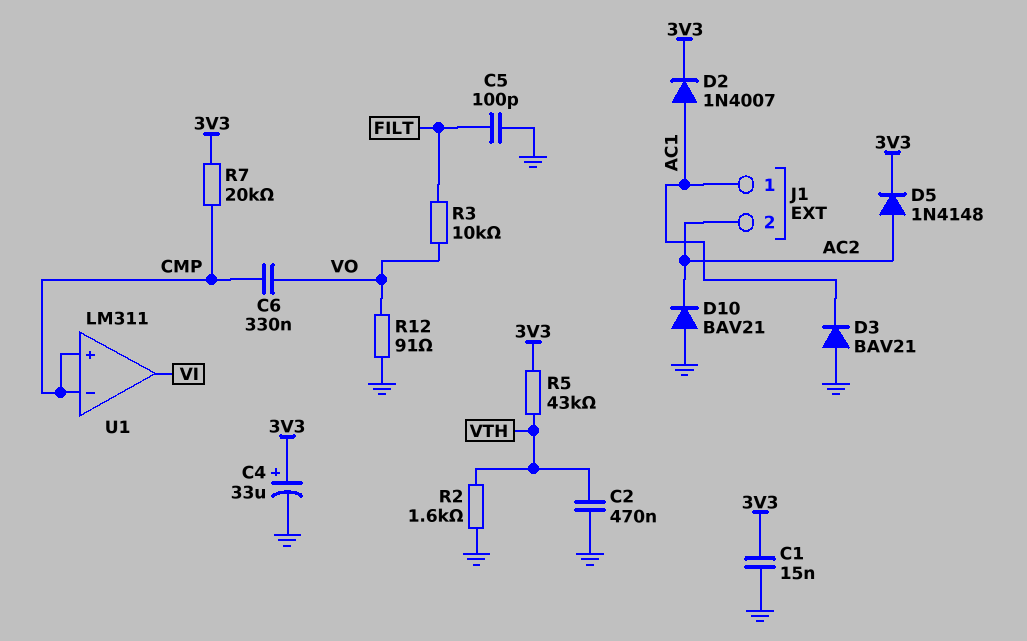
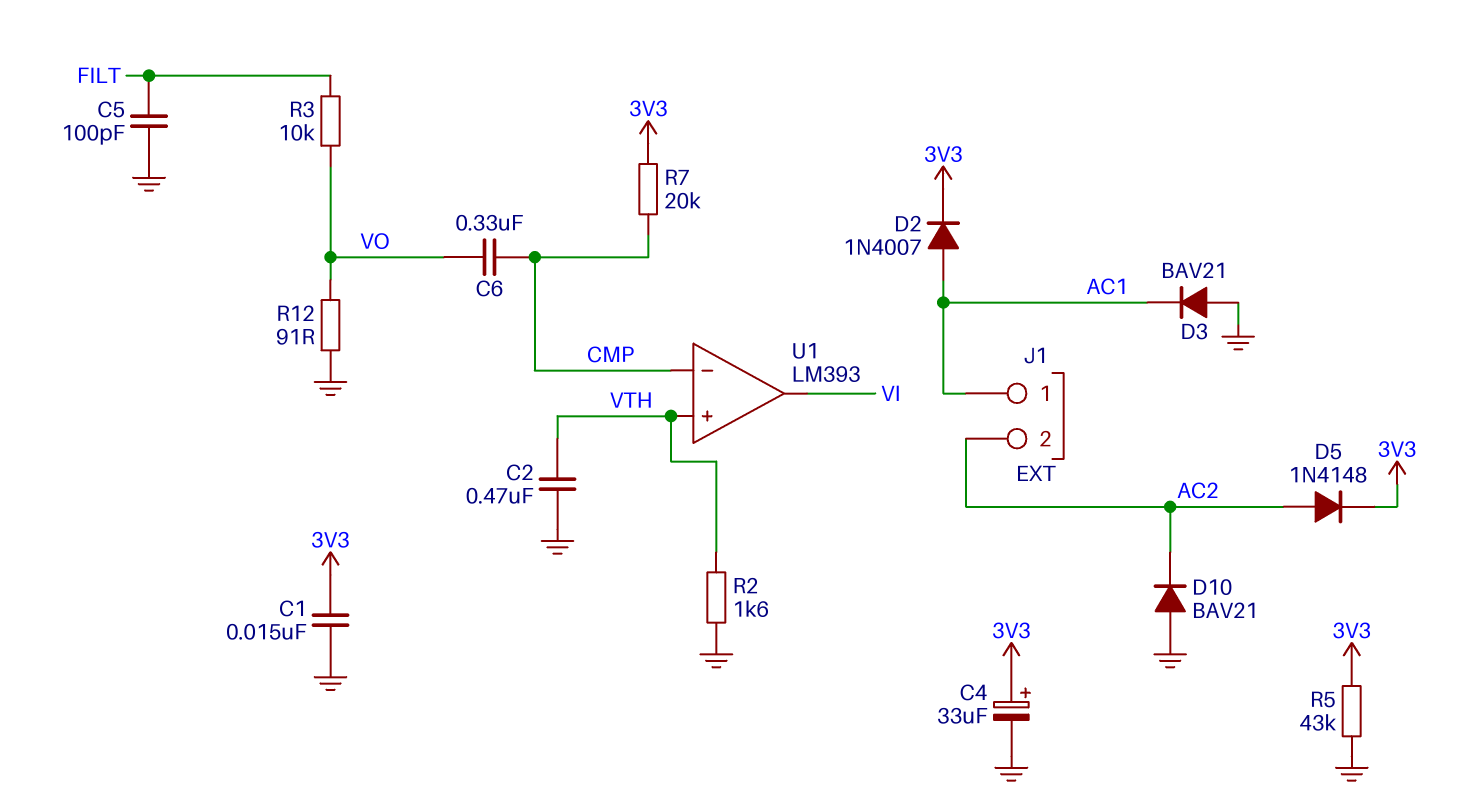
R5: 43k (3V3, VTH) -> 43k (3V3, GND)
U1: LM311 -> LM393
U1 pin in+: CMP -> VTH

